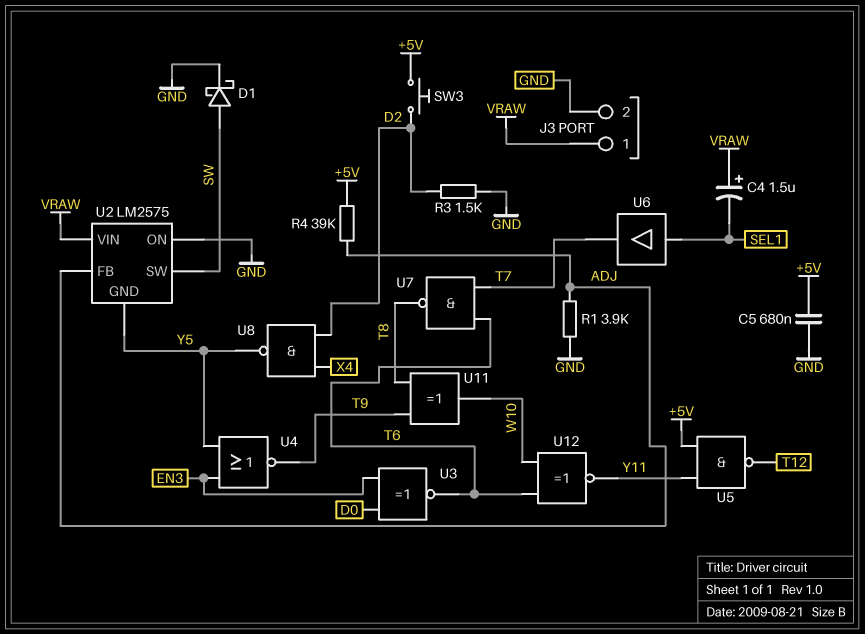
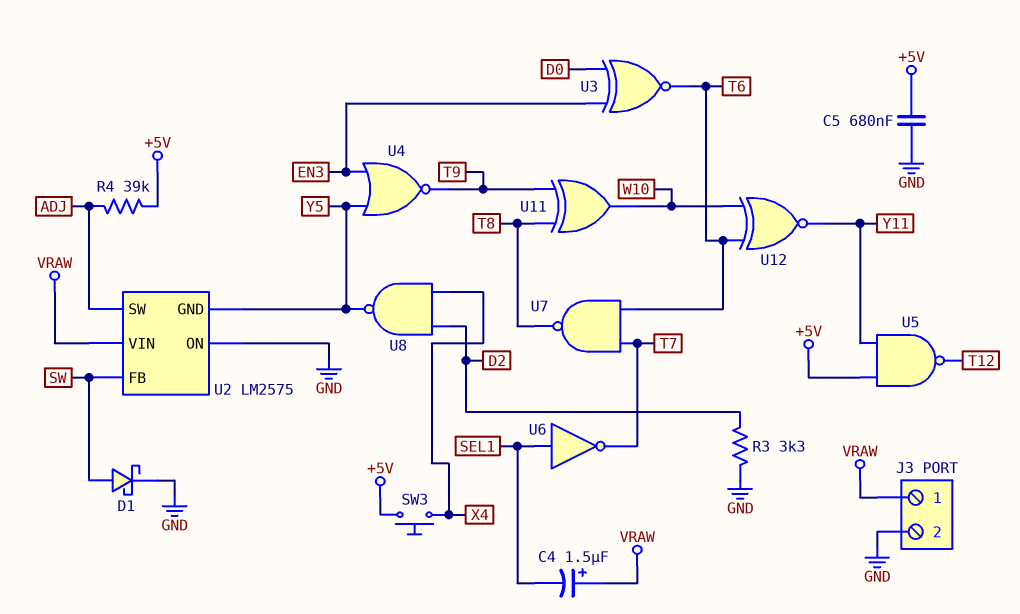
R1: 3.9k (ADJ, GND) -> none
R3: 1.5k (D2, GND) -> 3.3k (D2, GND)
SW3: button (+5V, D2) -> button (+5V, X4)
U2 pin FB: ADJ -> SW
U2 pin SW: SW -> ADJ
U6: buffer (in SEL1, out T7) -> NOT (in SEL1, out T7)

